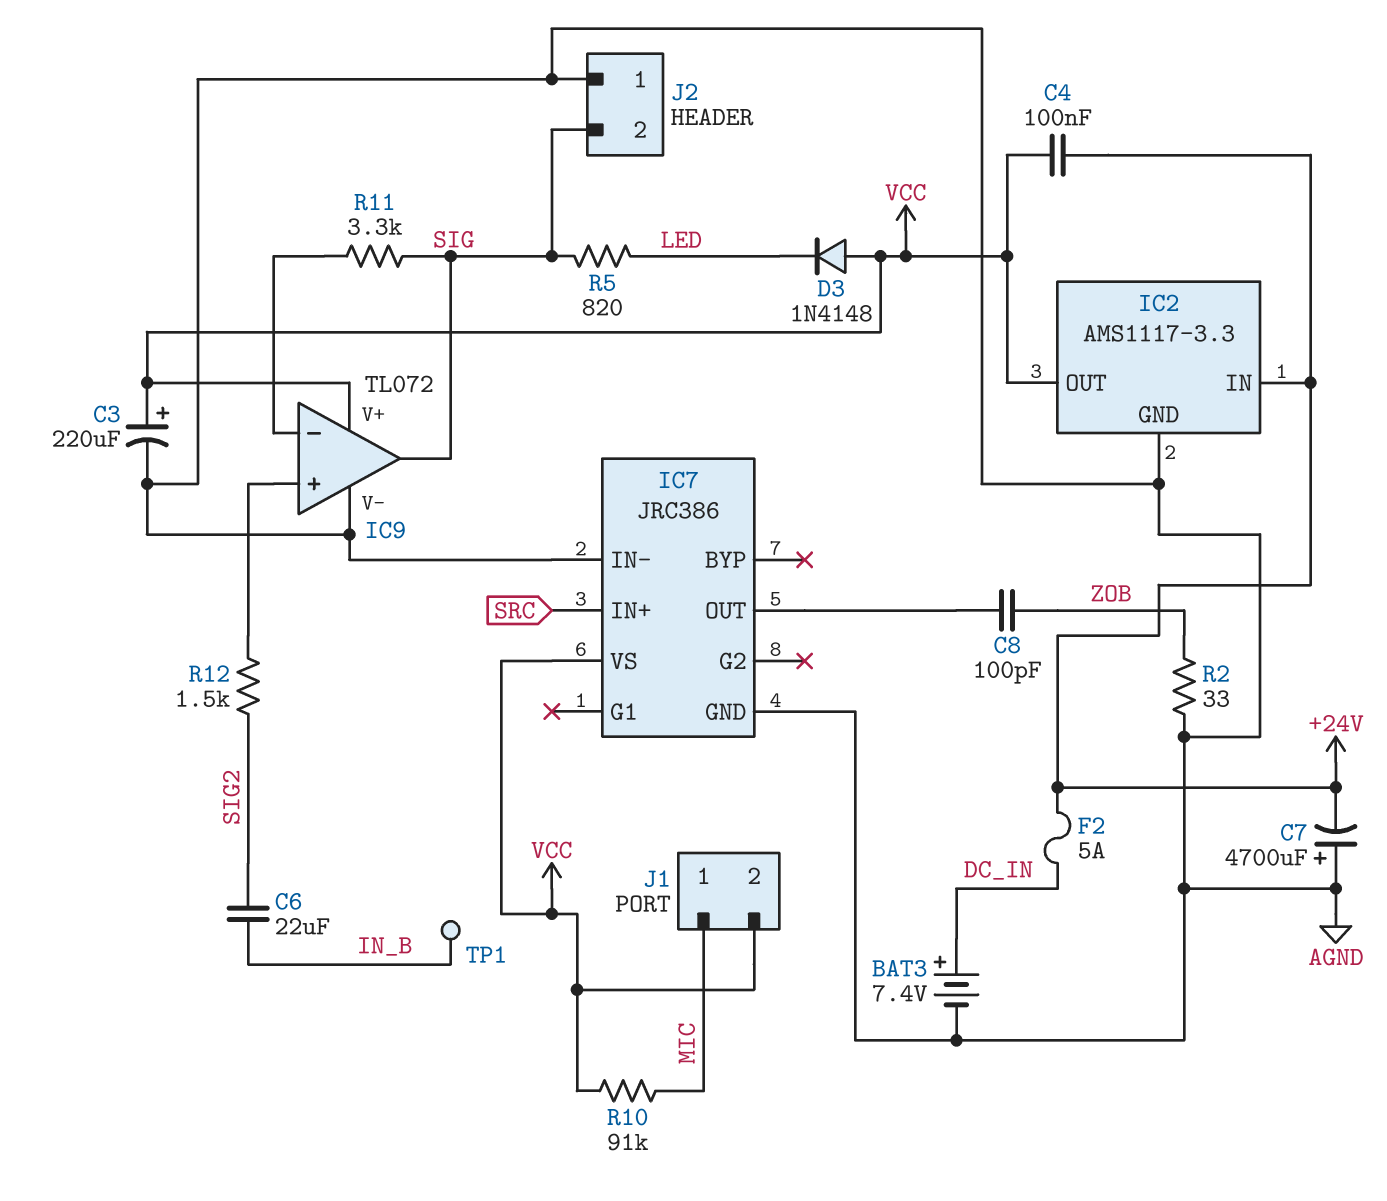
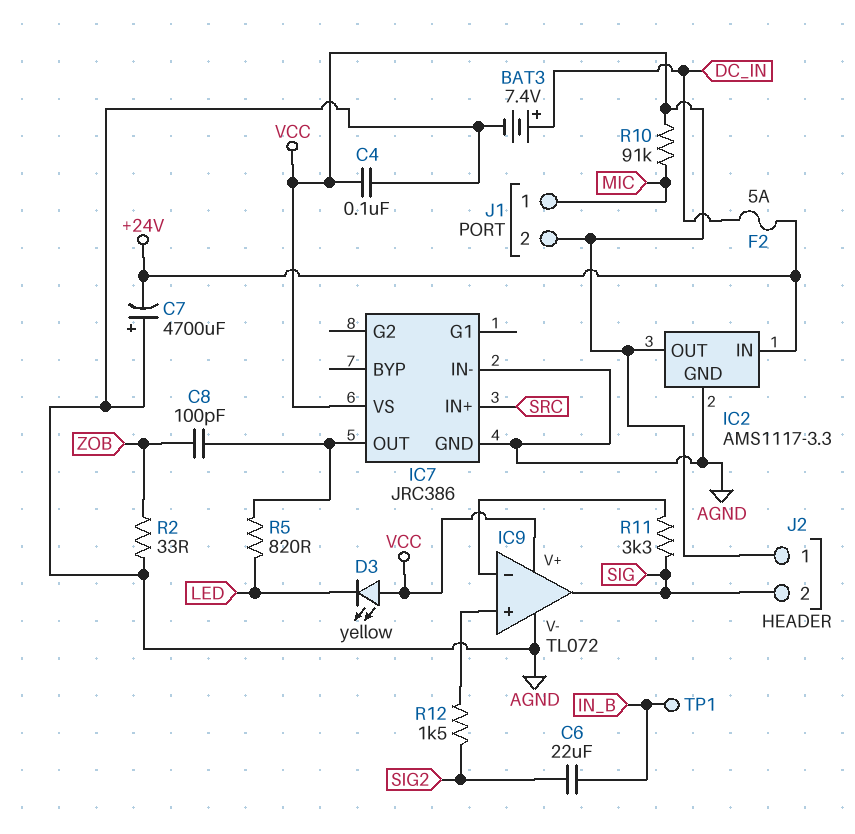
C3: 220uF (plus VCC, minus AGND) -> none
C4: 100nF (+24V, VCC) -> 100nF (AGND, VCC)
D3: diode 1N4148 (A VCC, K LED) -> LED yellow (A VCC, K LED)
J2 pin 1: AGND -> VCC
R5: 820 (LED, SIG) -> 820 (IC7/OUT, LED)

